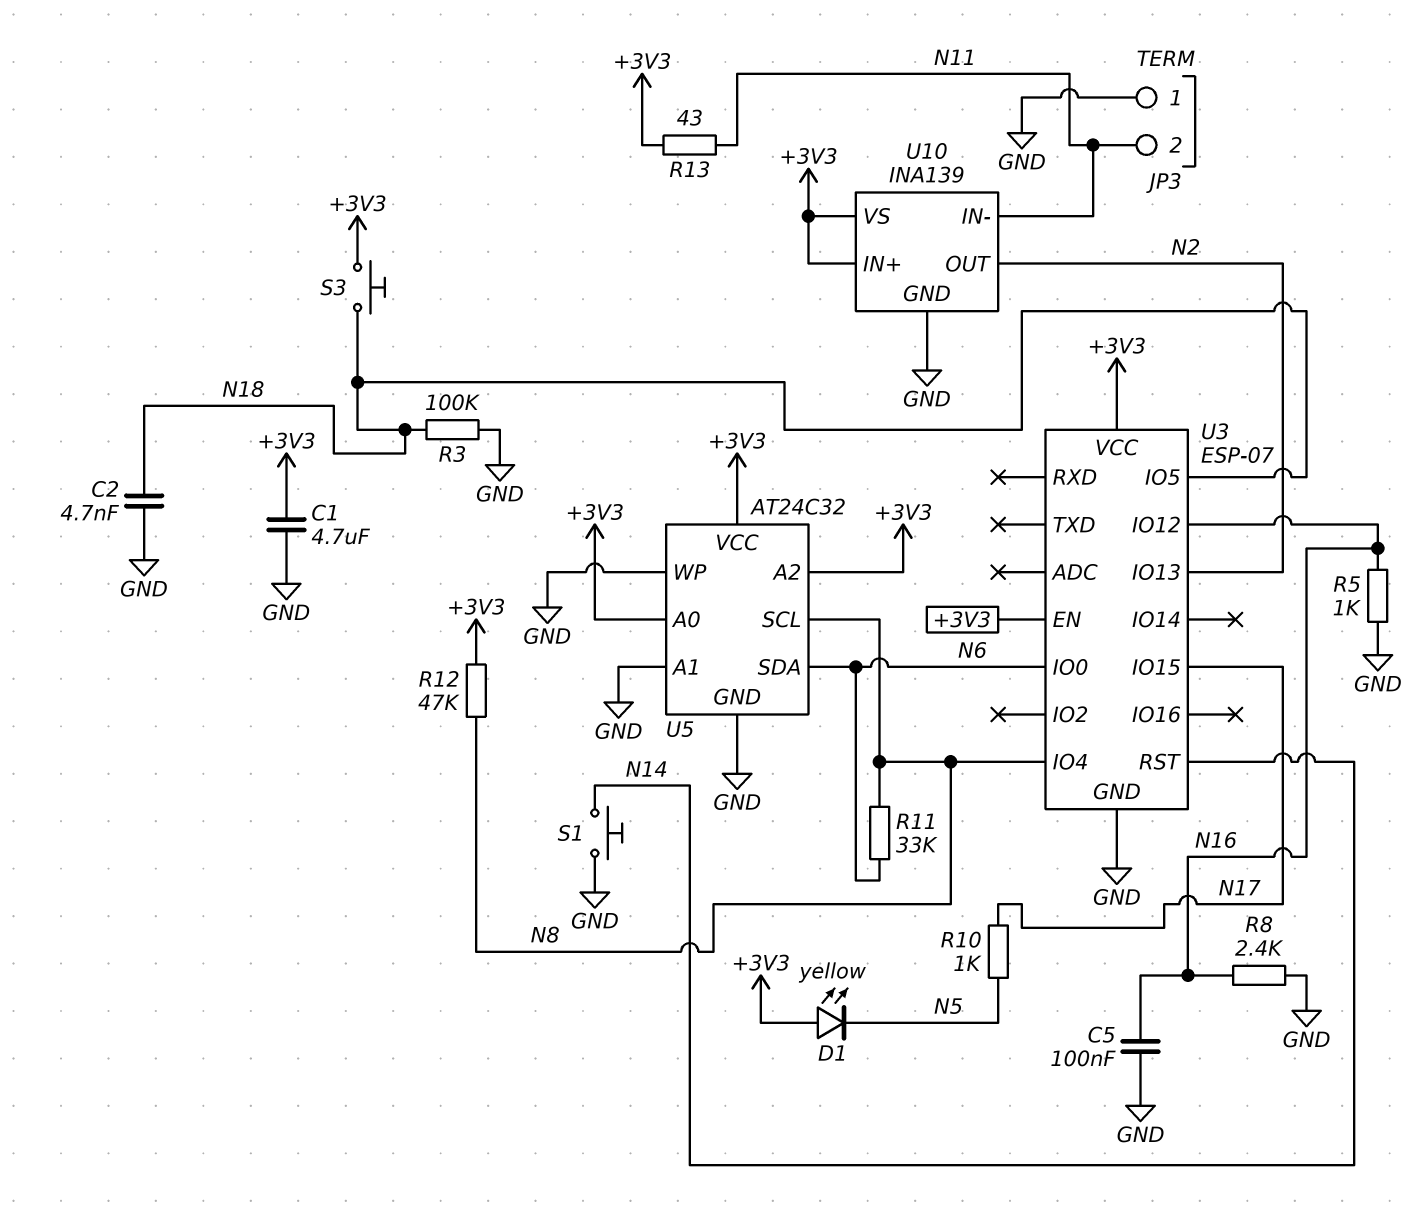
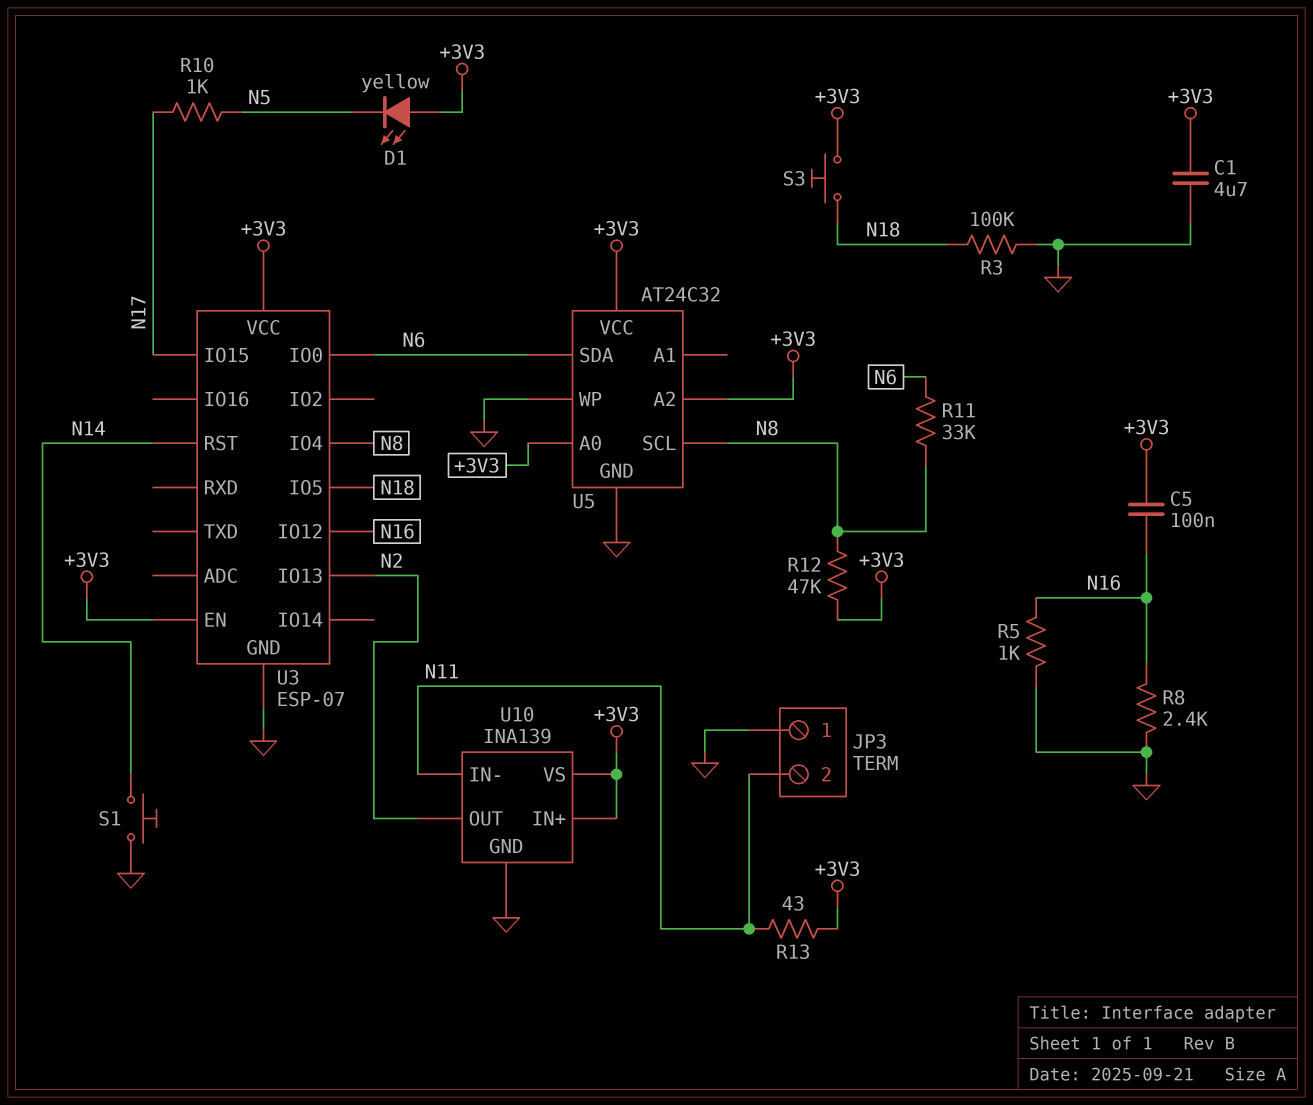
C2: 4.7nF (GND, N18) -> none
C5: 100nF (GND, N16) -> 100nF (+3V3, N16)
U5 pin A1: GND -> none

